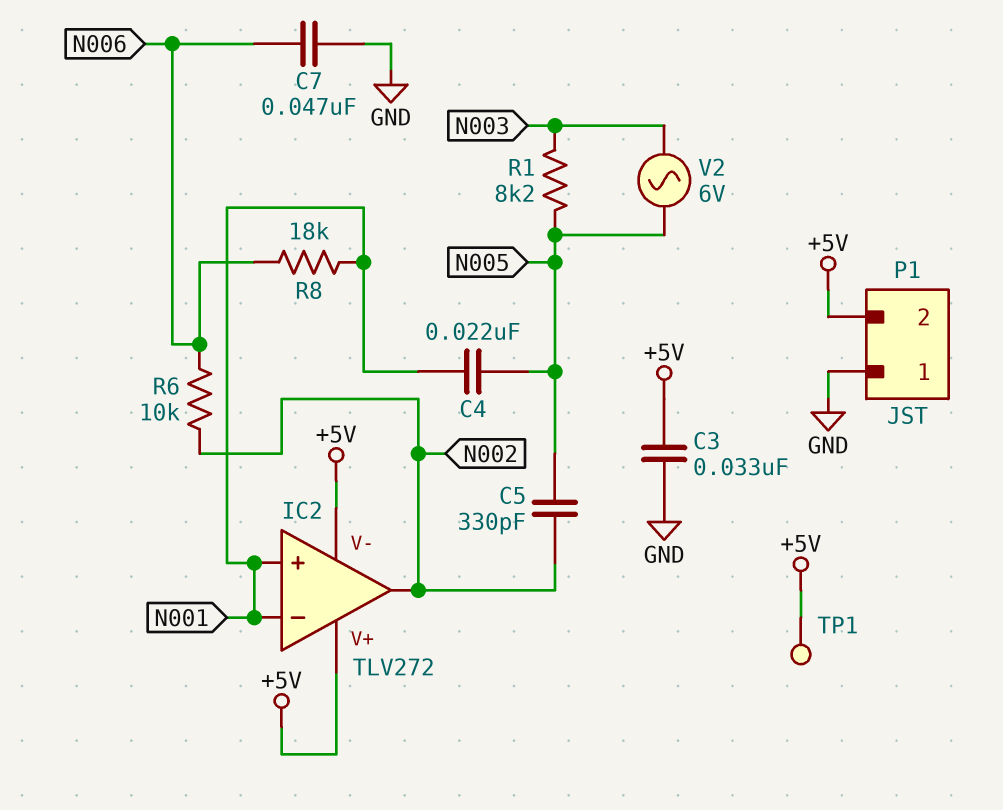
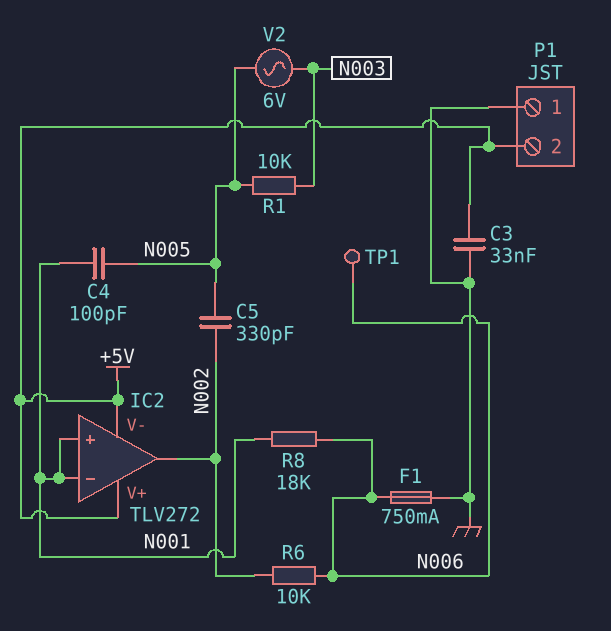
C4: 22nF (N001, N005) -> 100pF (N001, N005)
C7: 47nF (GND, N006) -> none
F1: none -> 750mA (GND, N006)
R1: 8.2k (N003, N005) -> 10k (N003, N005)
TP1: test point (+5V) -> test point (N006)

